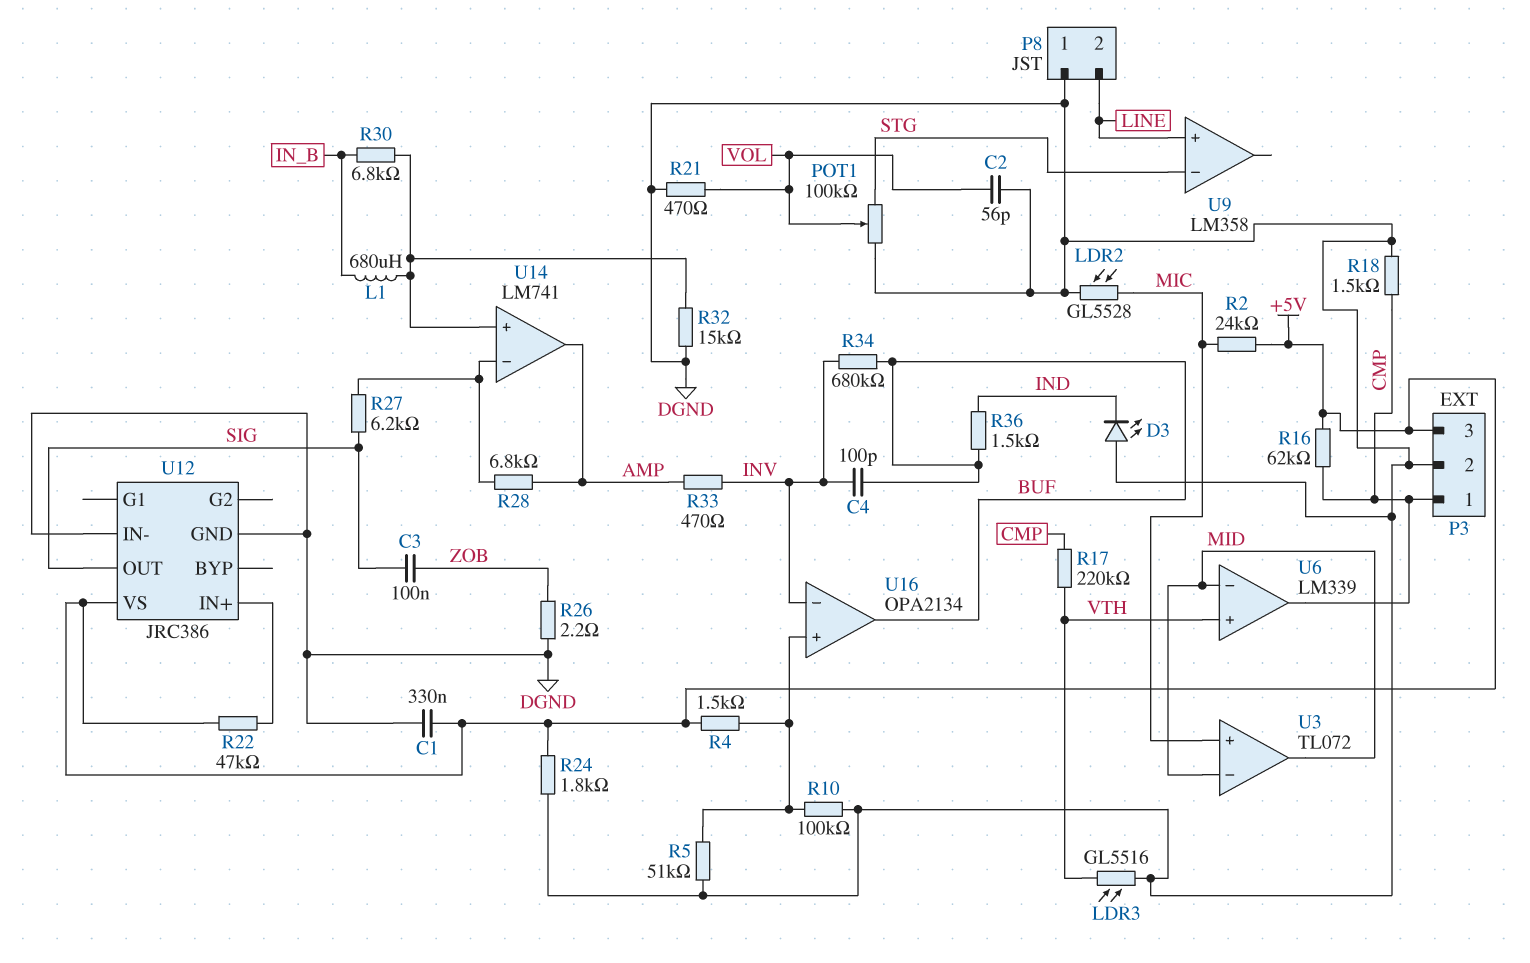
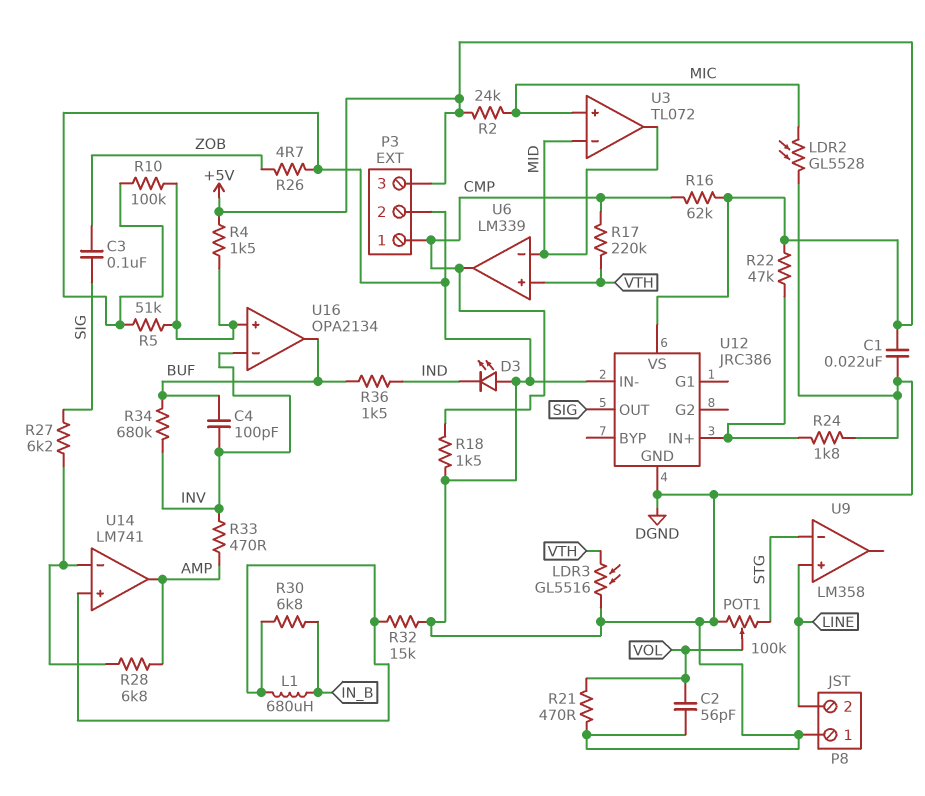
C1: 330nF (+5V, DGND) -> 22nF (+5V, DGND)
R24: 1.8k (+5V, DGND) -> 1.8k (DGND, U12/IN+)
R26: 2.2 (DGND, ZOB) -> 4.7 (DGND, ZOB)

